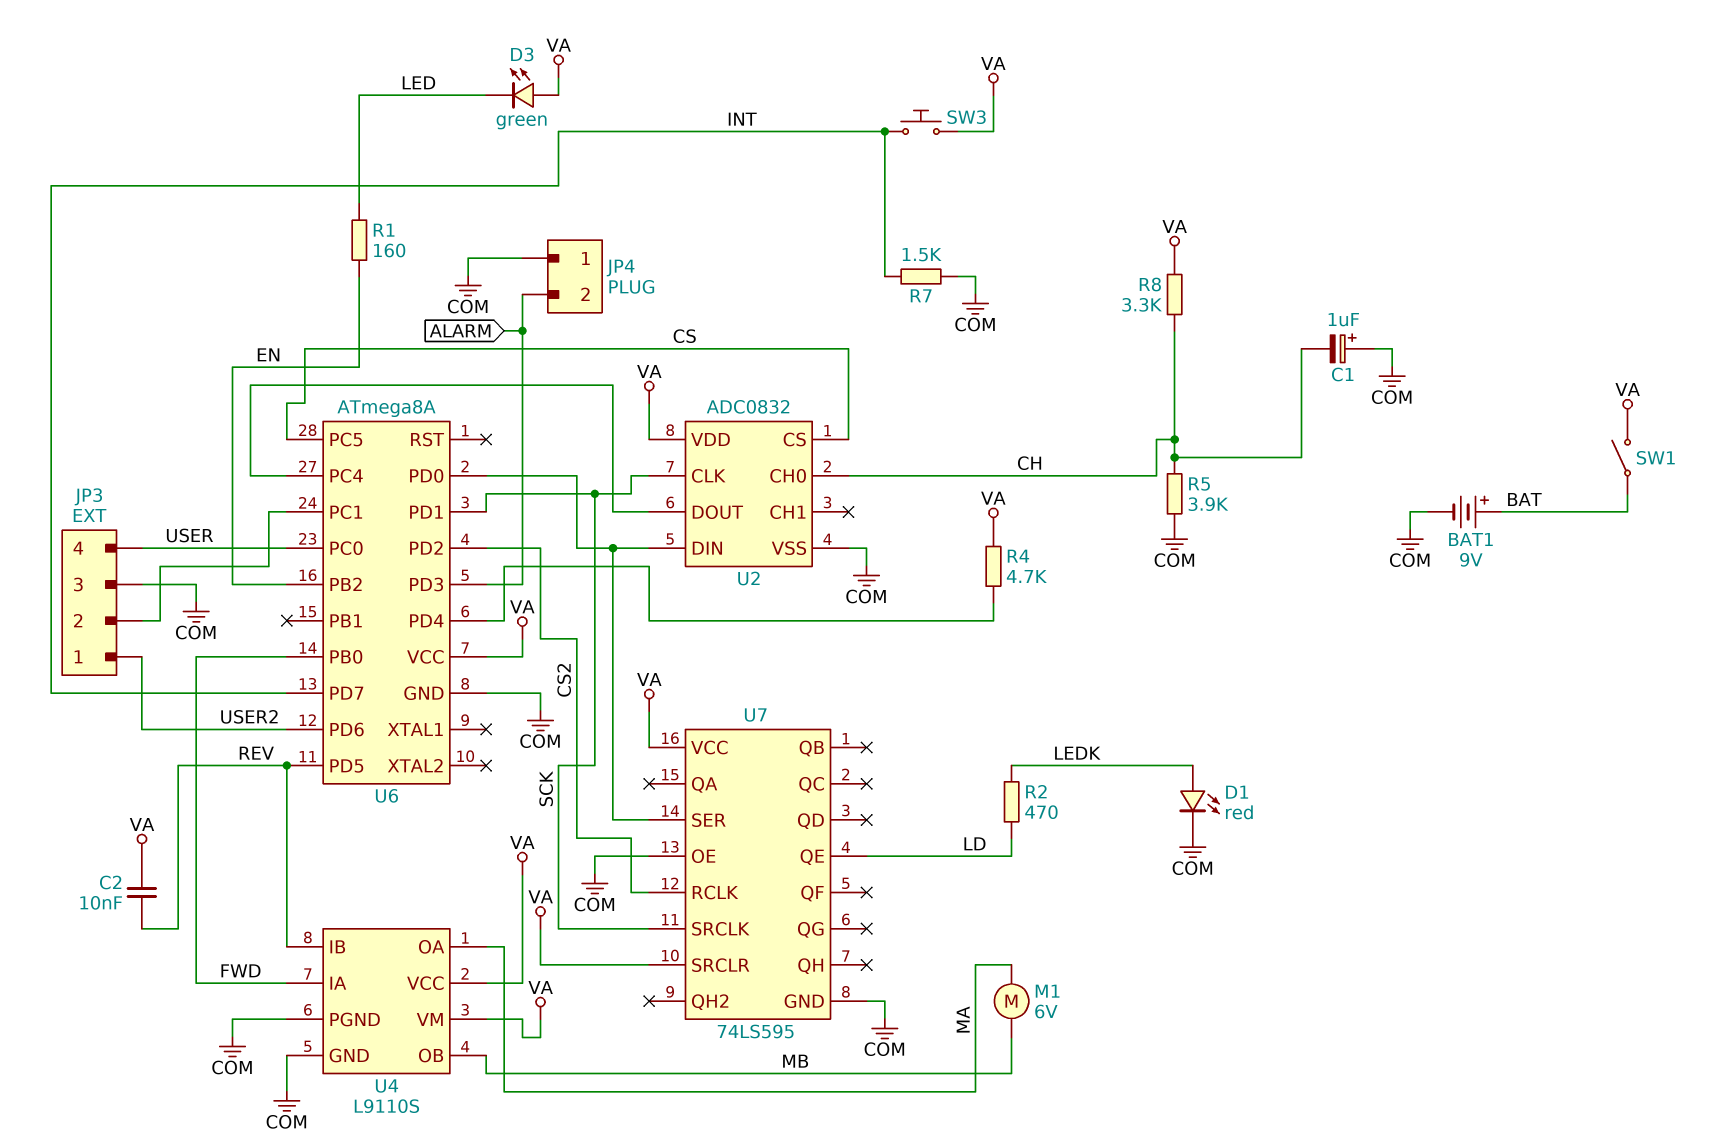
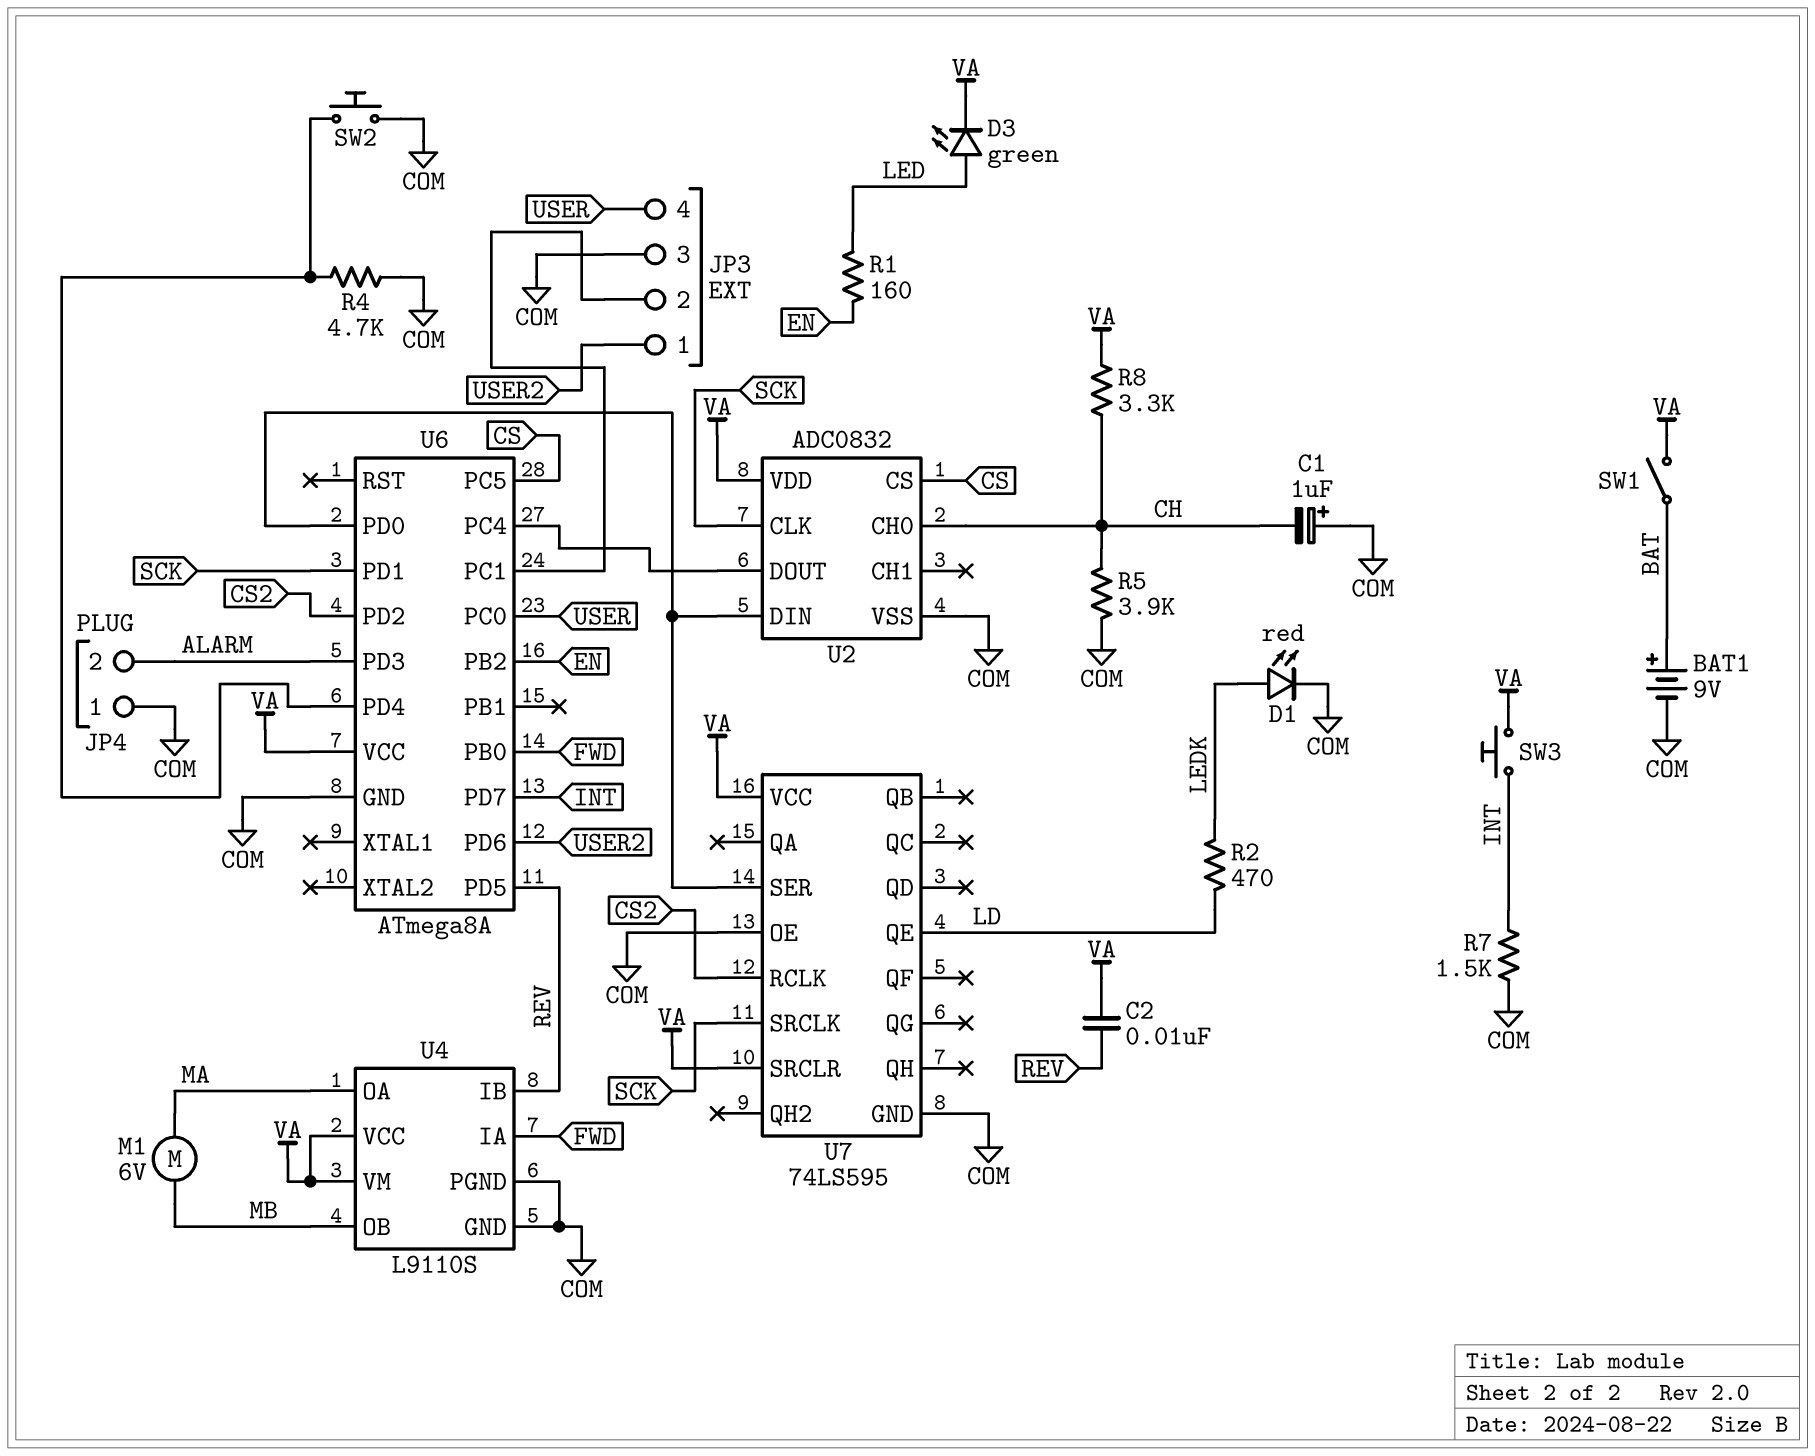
D3: LED green (A VA, K LED) -> LED green (A LED, K VA)
R4: 4.7k (U6/PD4, VA) -> 4.7k (COM, U6/PD4)
SW2: none -> button (COM, U6/PD4)

